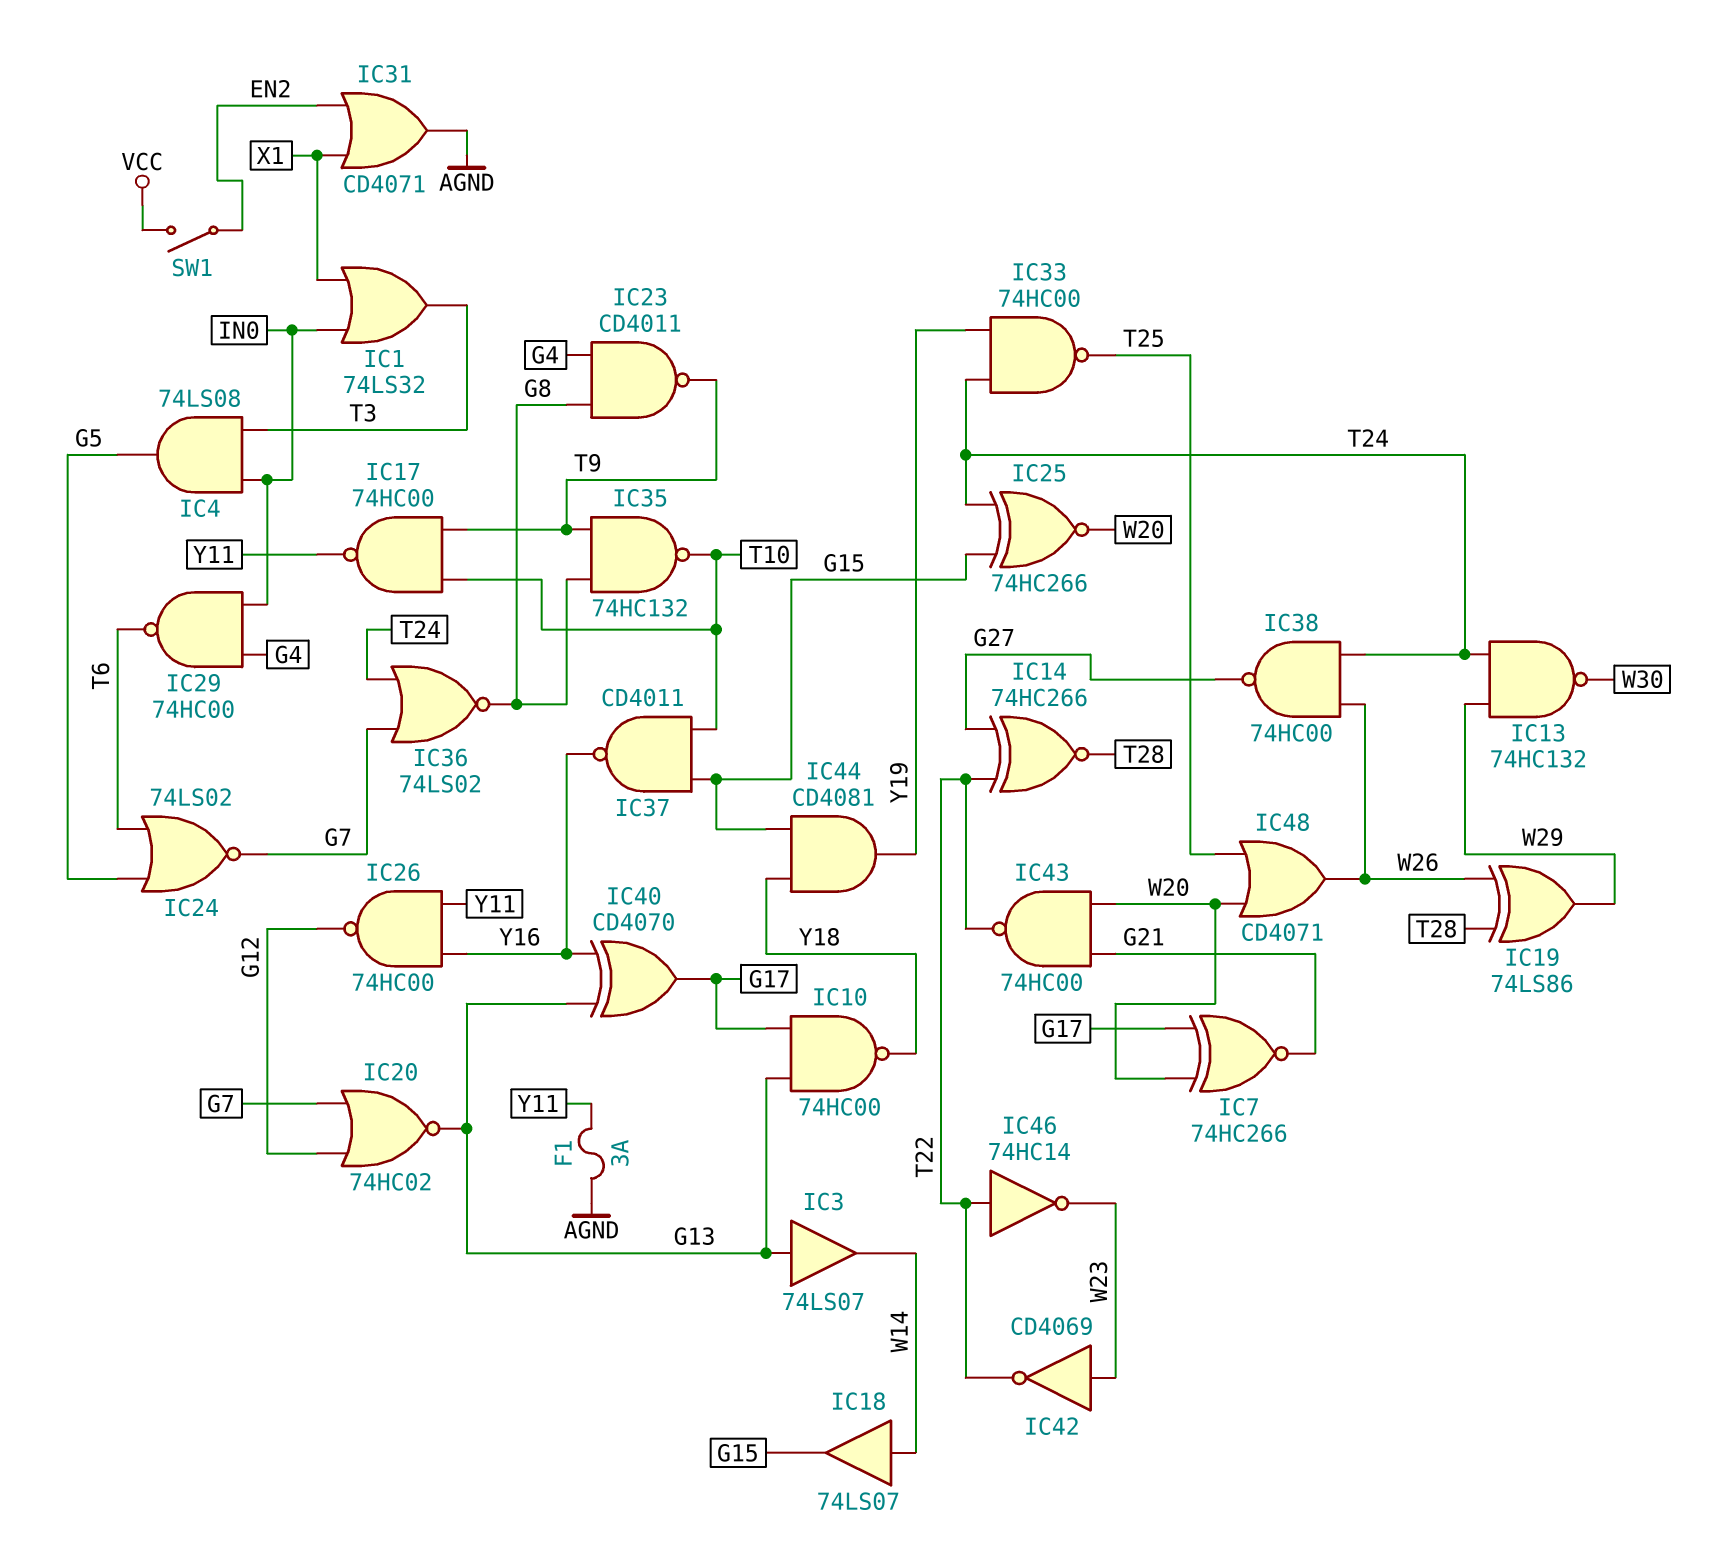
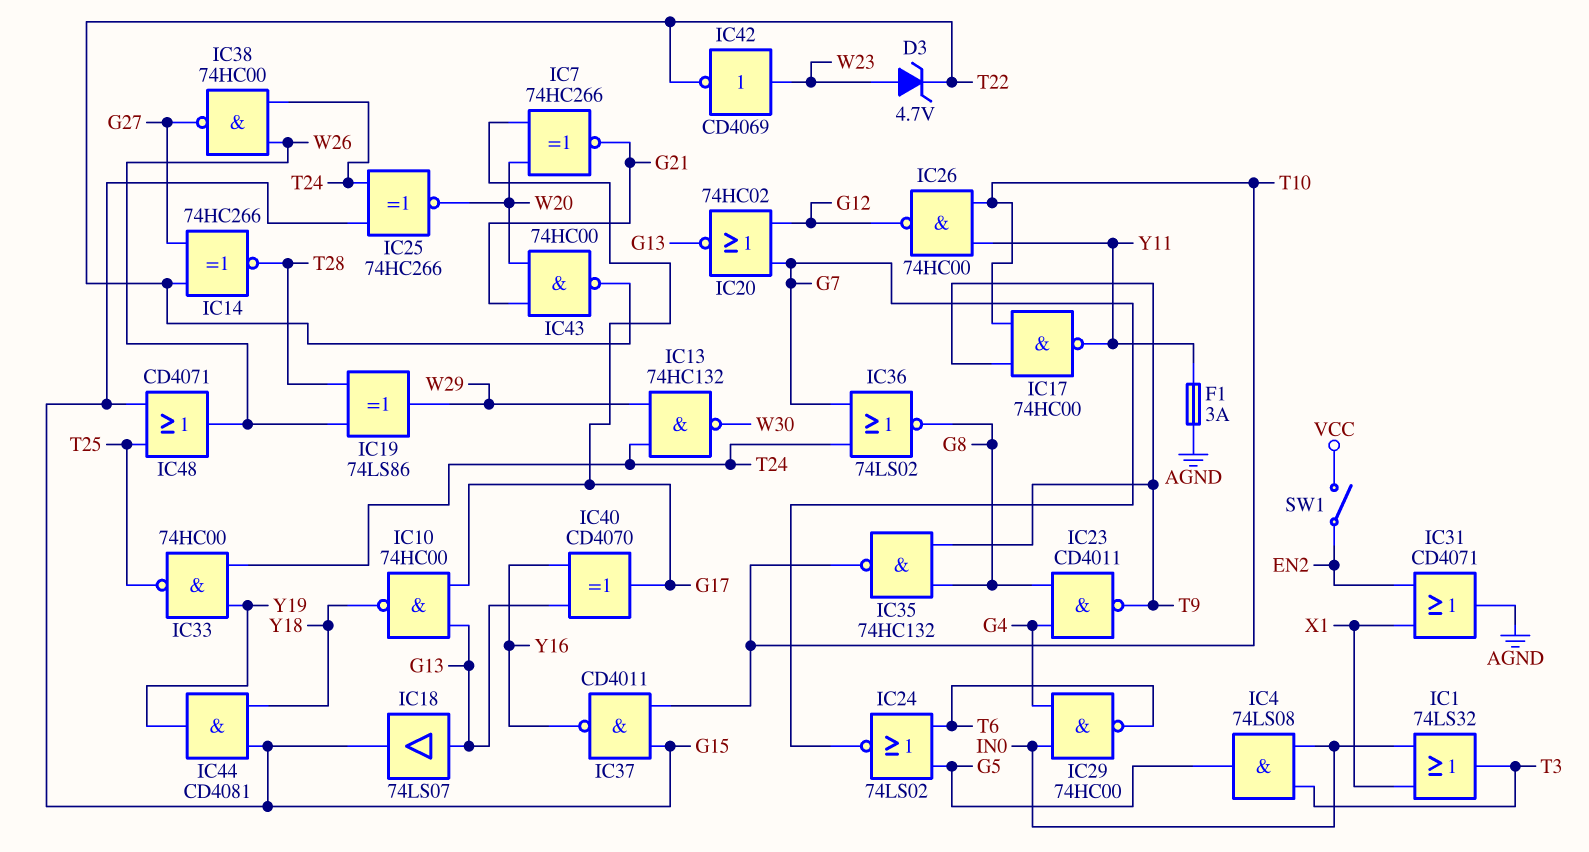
D3: none -> zener 4.7V (A W23, K T22)
IC3: buffer 74LS07 (in G13, out W14) -> none
IC18: buffer 74LS07 (in W14, out G15) -> buffer 74LS07 (in G13, out G15)
IC26: NAND 74HC00 (in Y11, in Y16, out G12) -> NAND 74HC00 (in T10, in Y11, out G12)
IC46: NOT 74HC14 (in T22, out W23) -> none
IC48: OR CD4071 (in T25, in W20, out W26) -> OR CD4071 (in G15, in T25, out W26)

